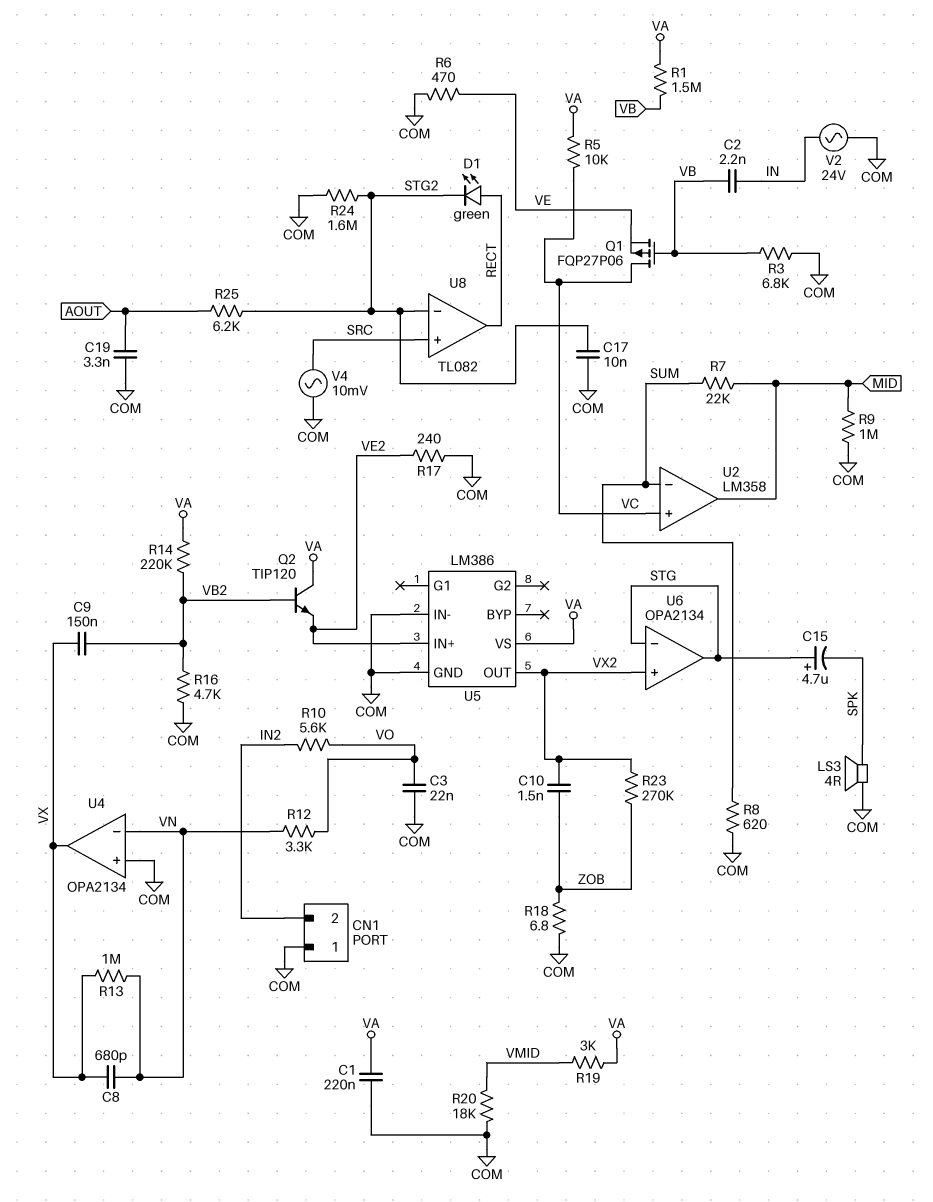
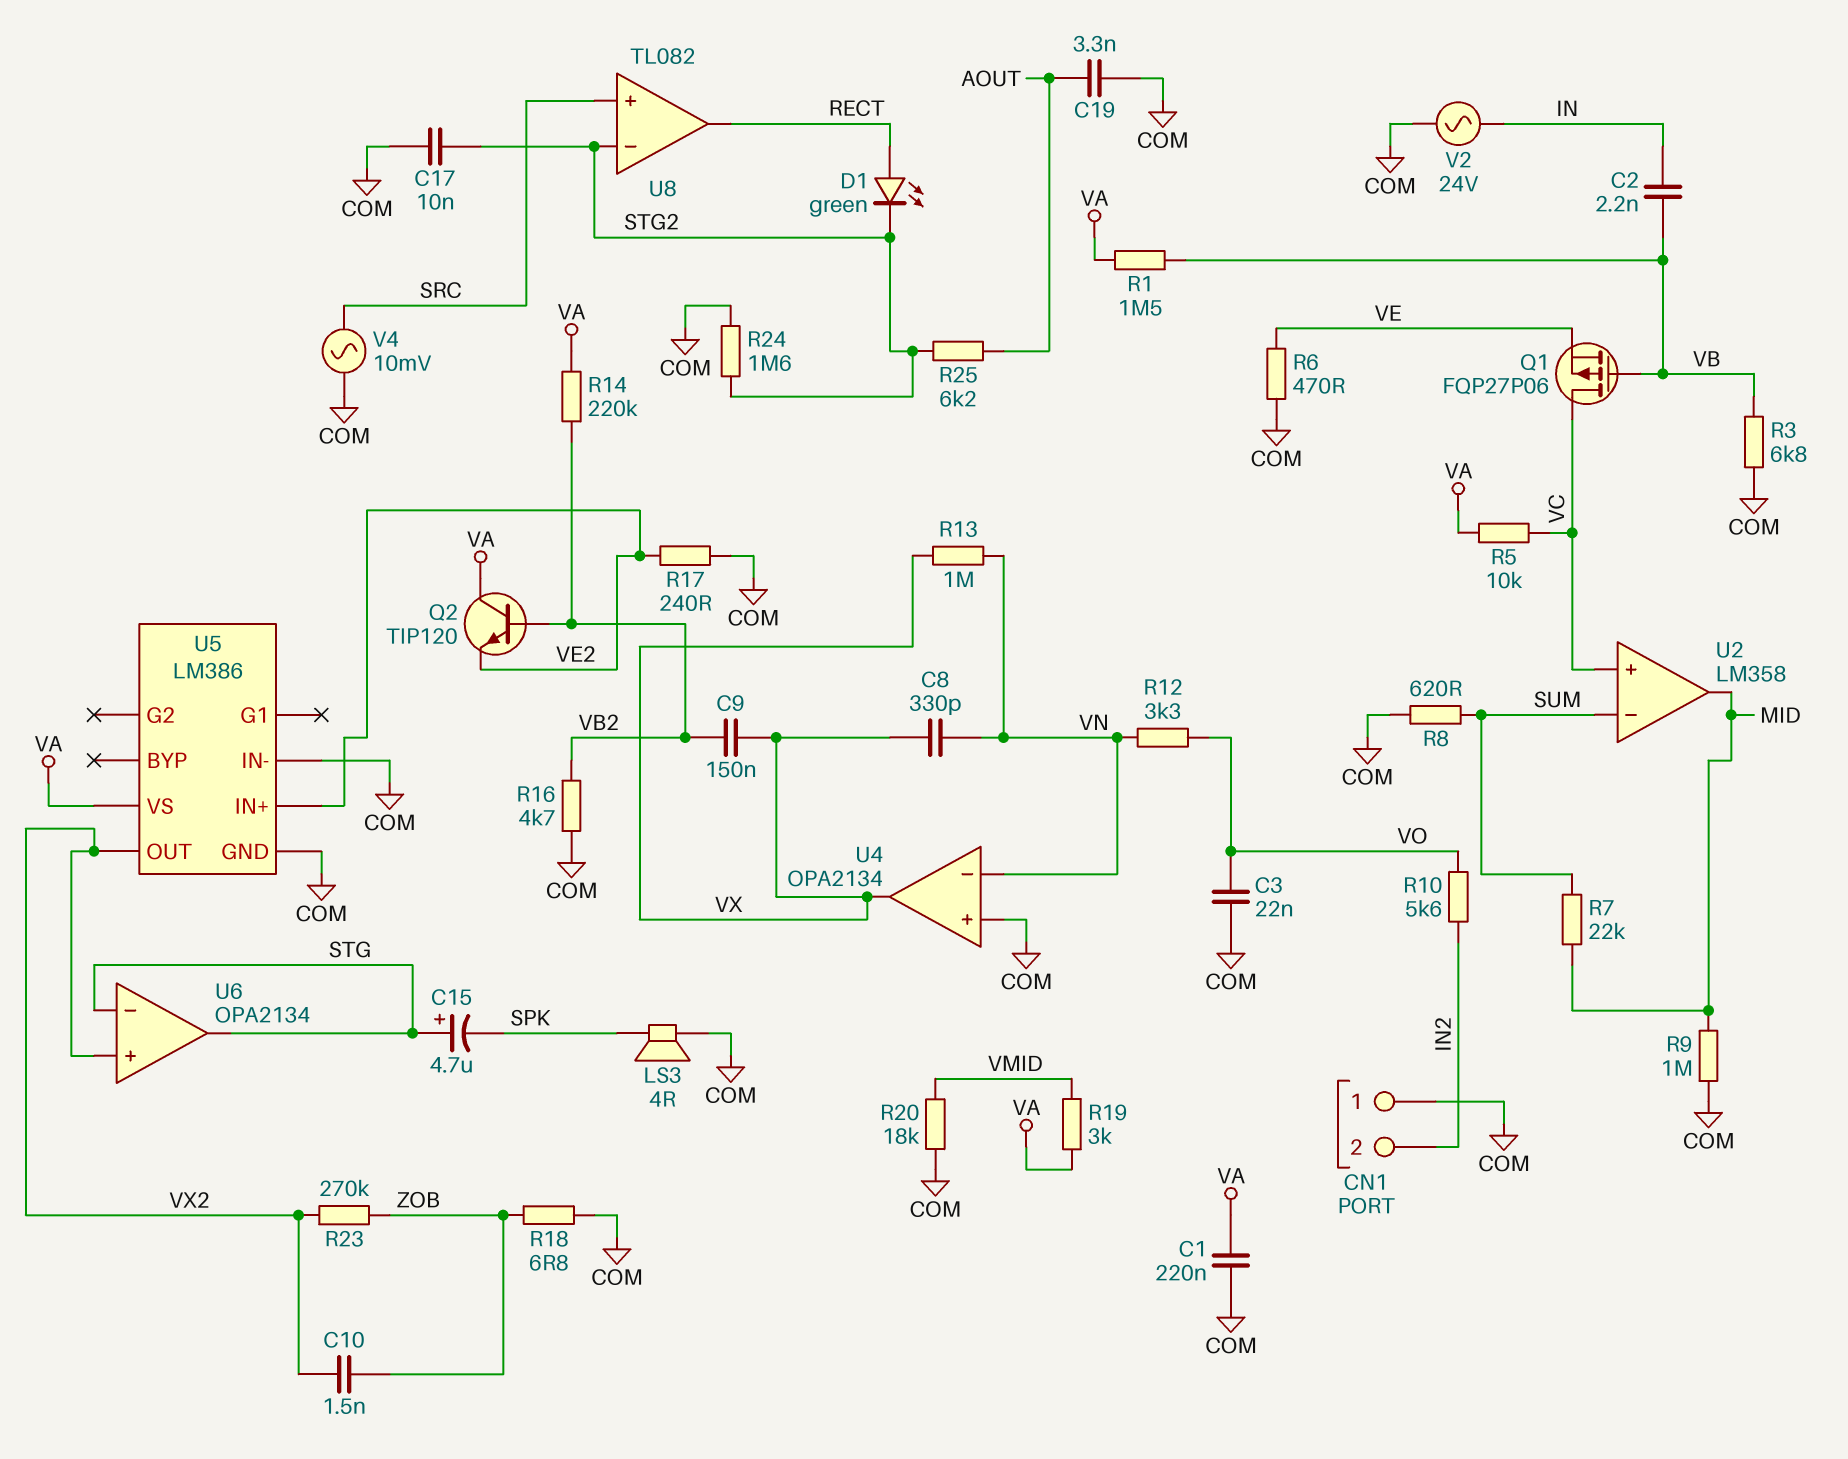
C8: 680pF (VN, VX) -> 330pF (VN, VX)

